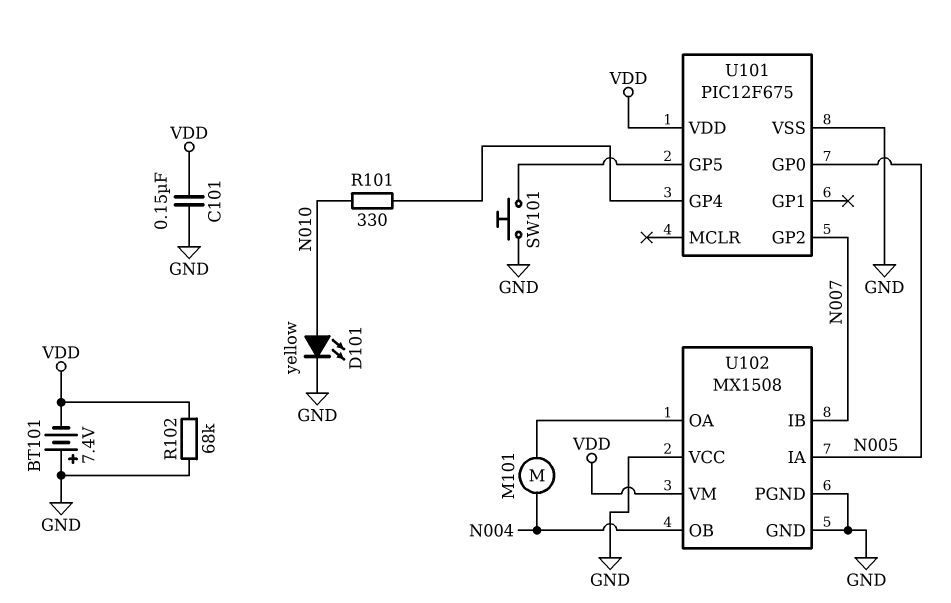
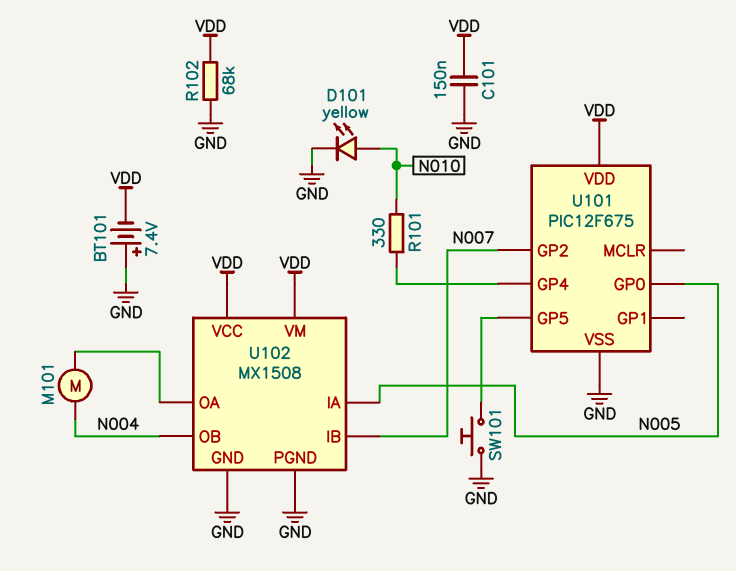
U102 pin VCC: GND -> VDD

